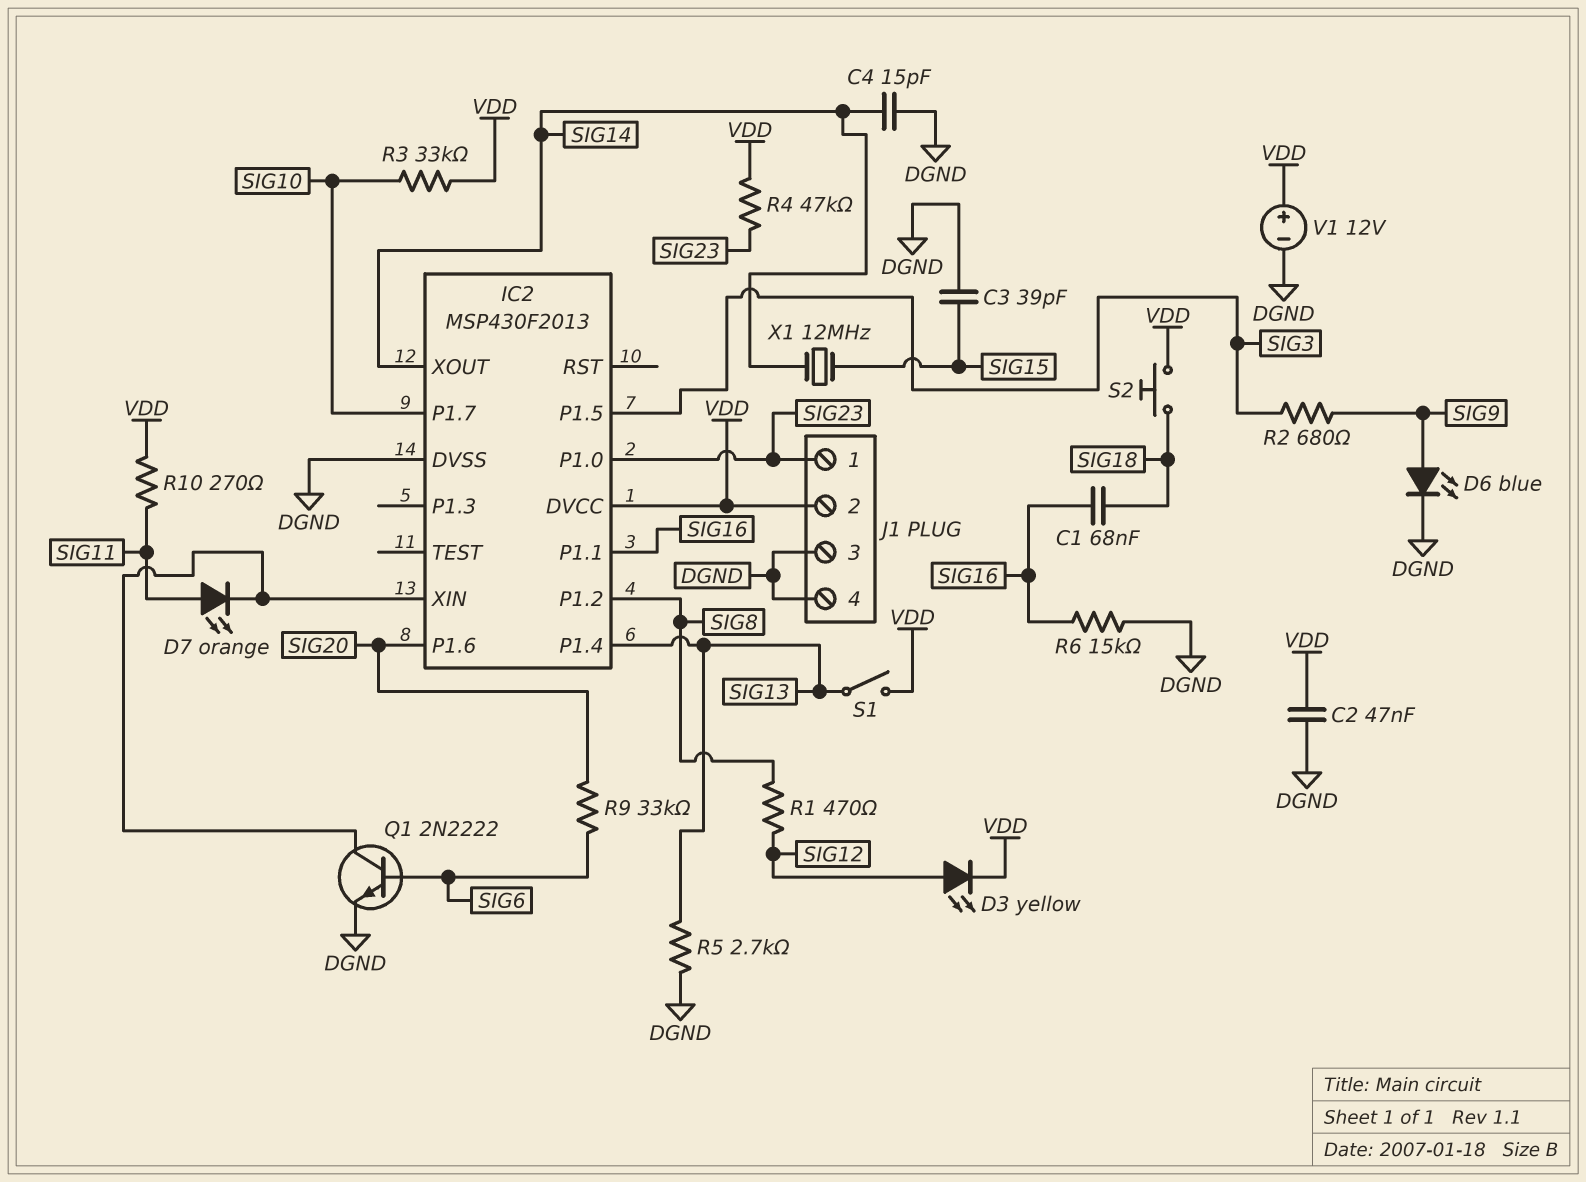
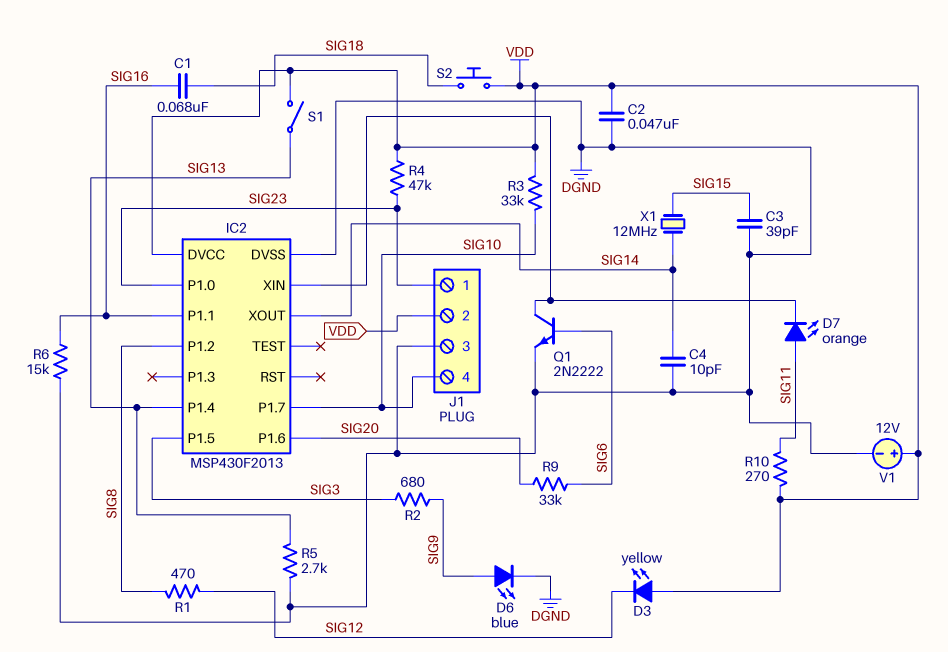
C4: 15pF (DGND, SIG14) -> 10pF (DGND, SIG14)
D3: LED yellow (A SIG12, K VDD) -> LED yellow (A VDD, K SIG12)
J1 pin 4: DGND -> SIG10

